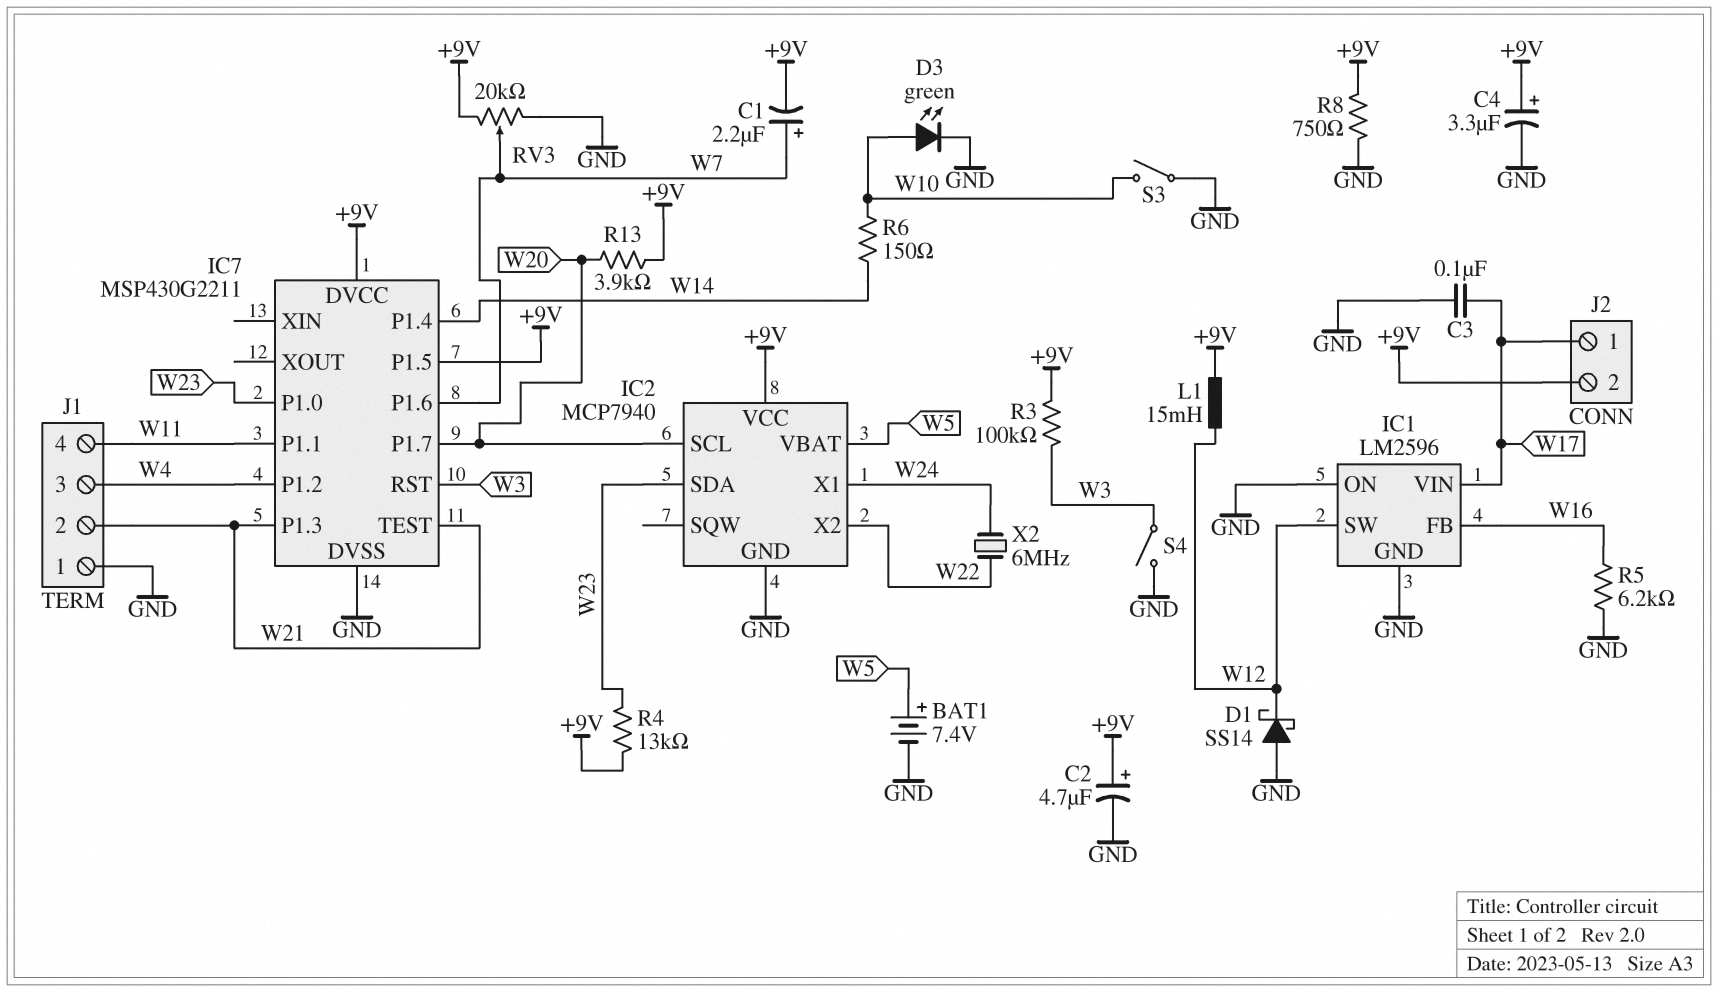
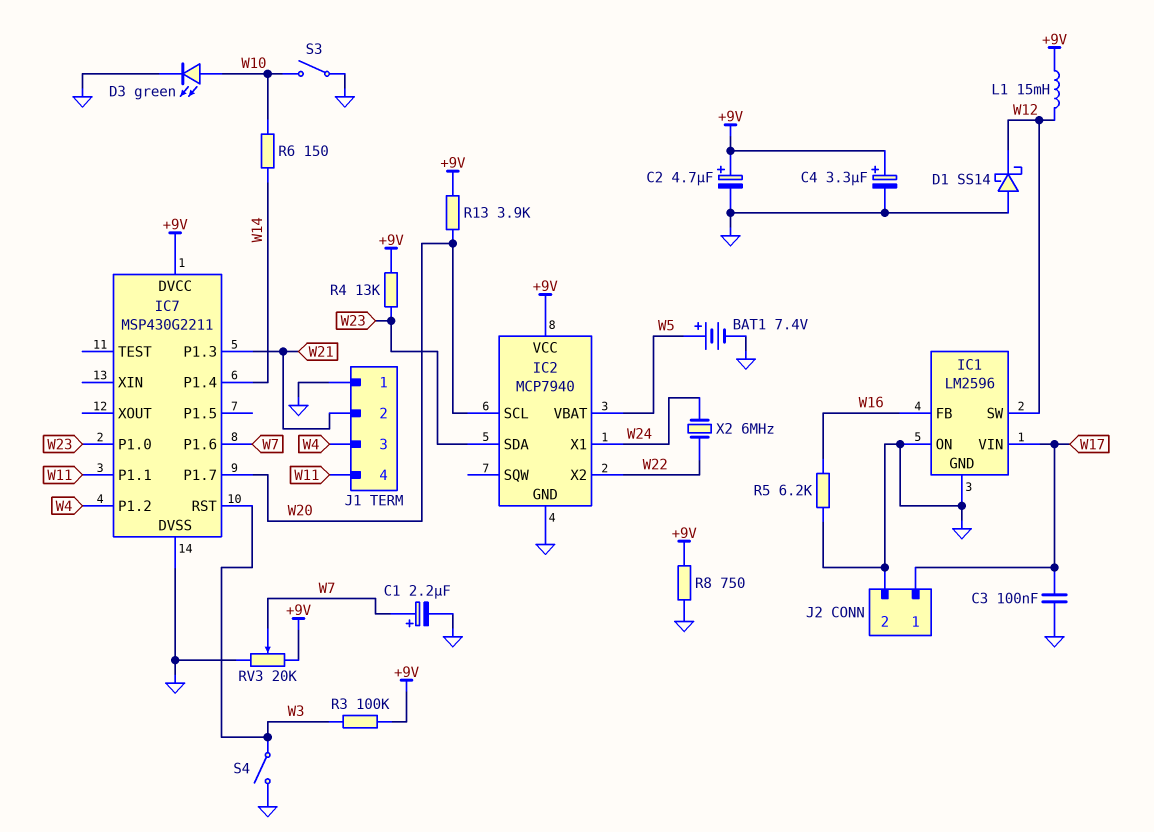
C1: 2.2uF (plus W7, minus +9V) -> 2.2uF (plus W7, minus GND)
IC7 pin P1.5: +9V -> none
IC7 pin TEST: W21 -> none
J2 pin 2: +9V -> GND

